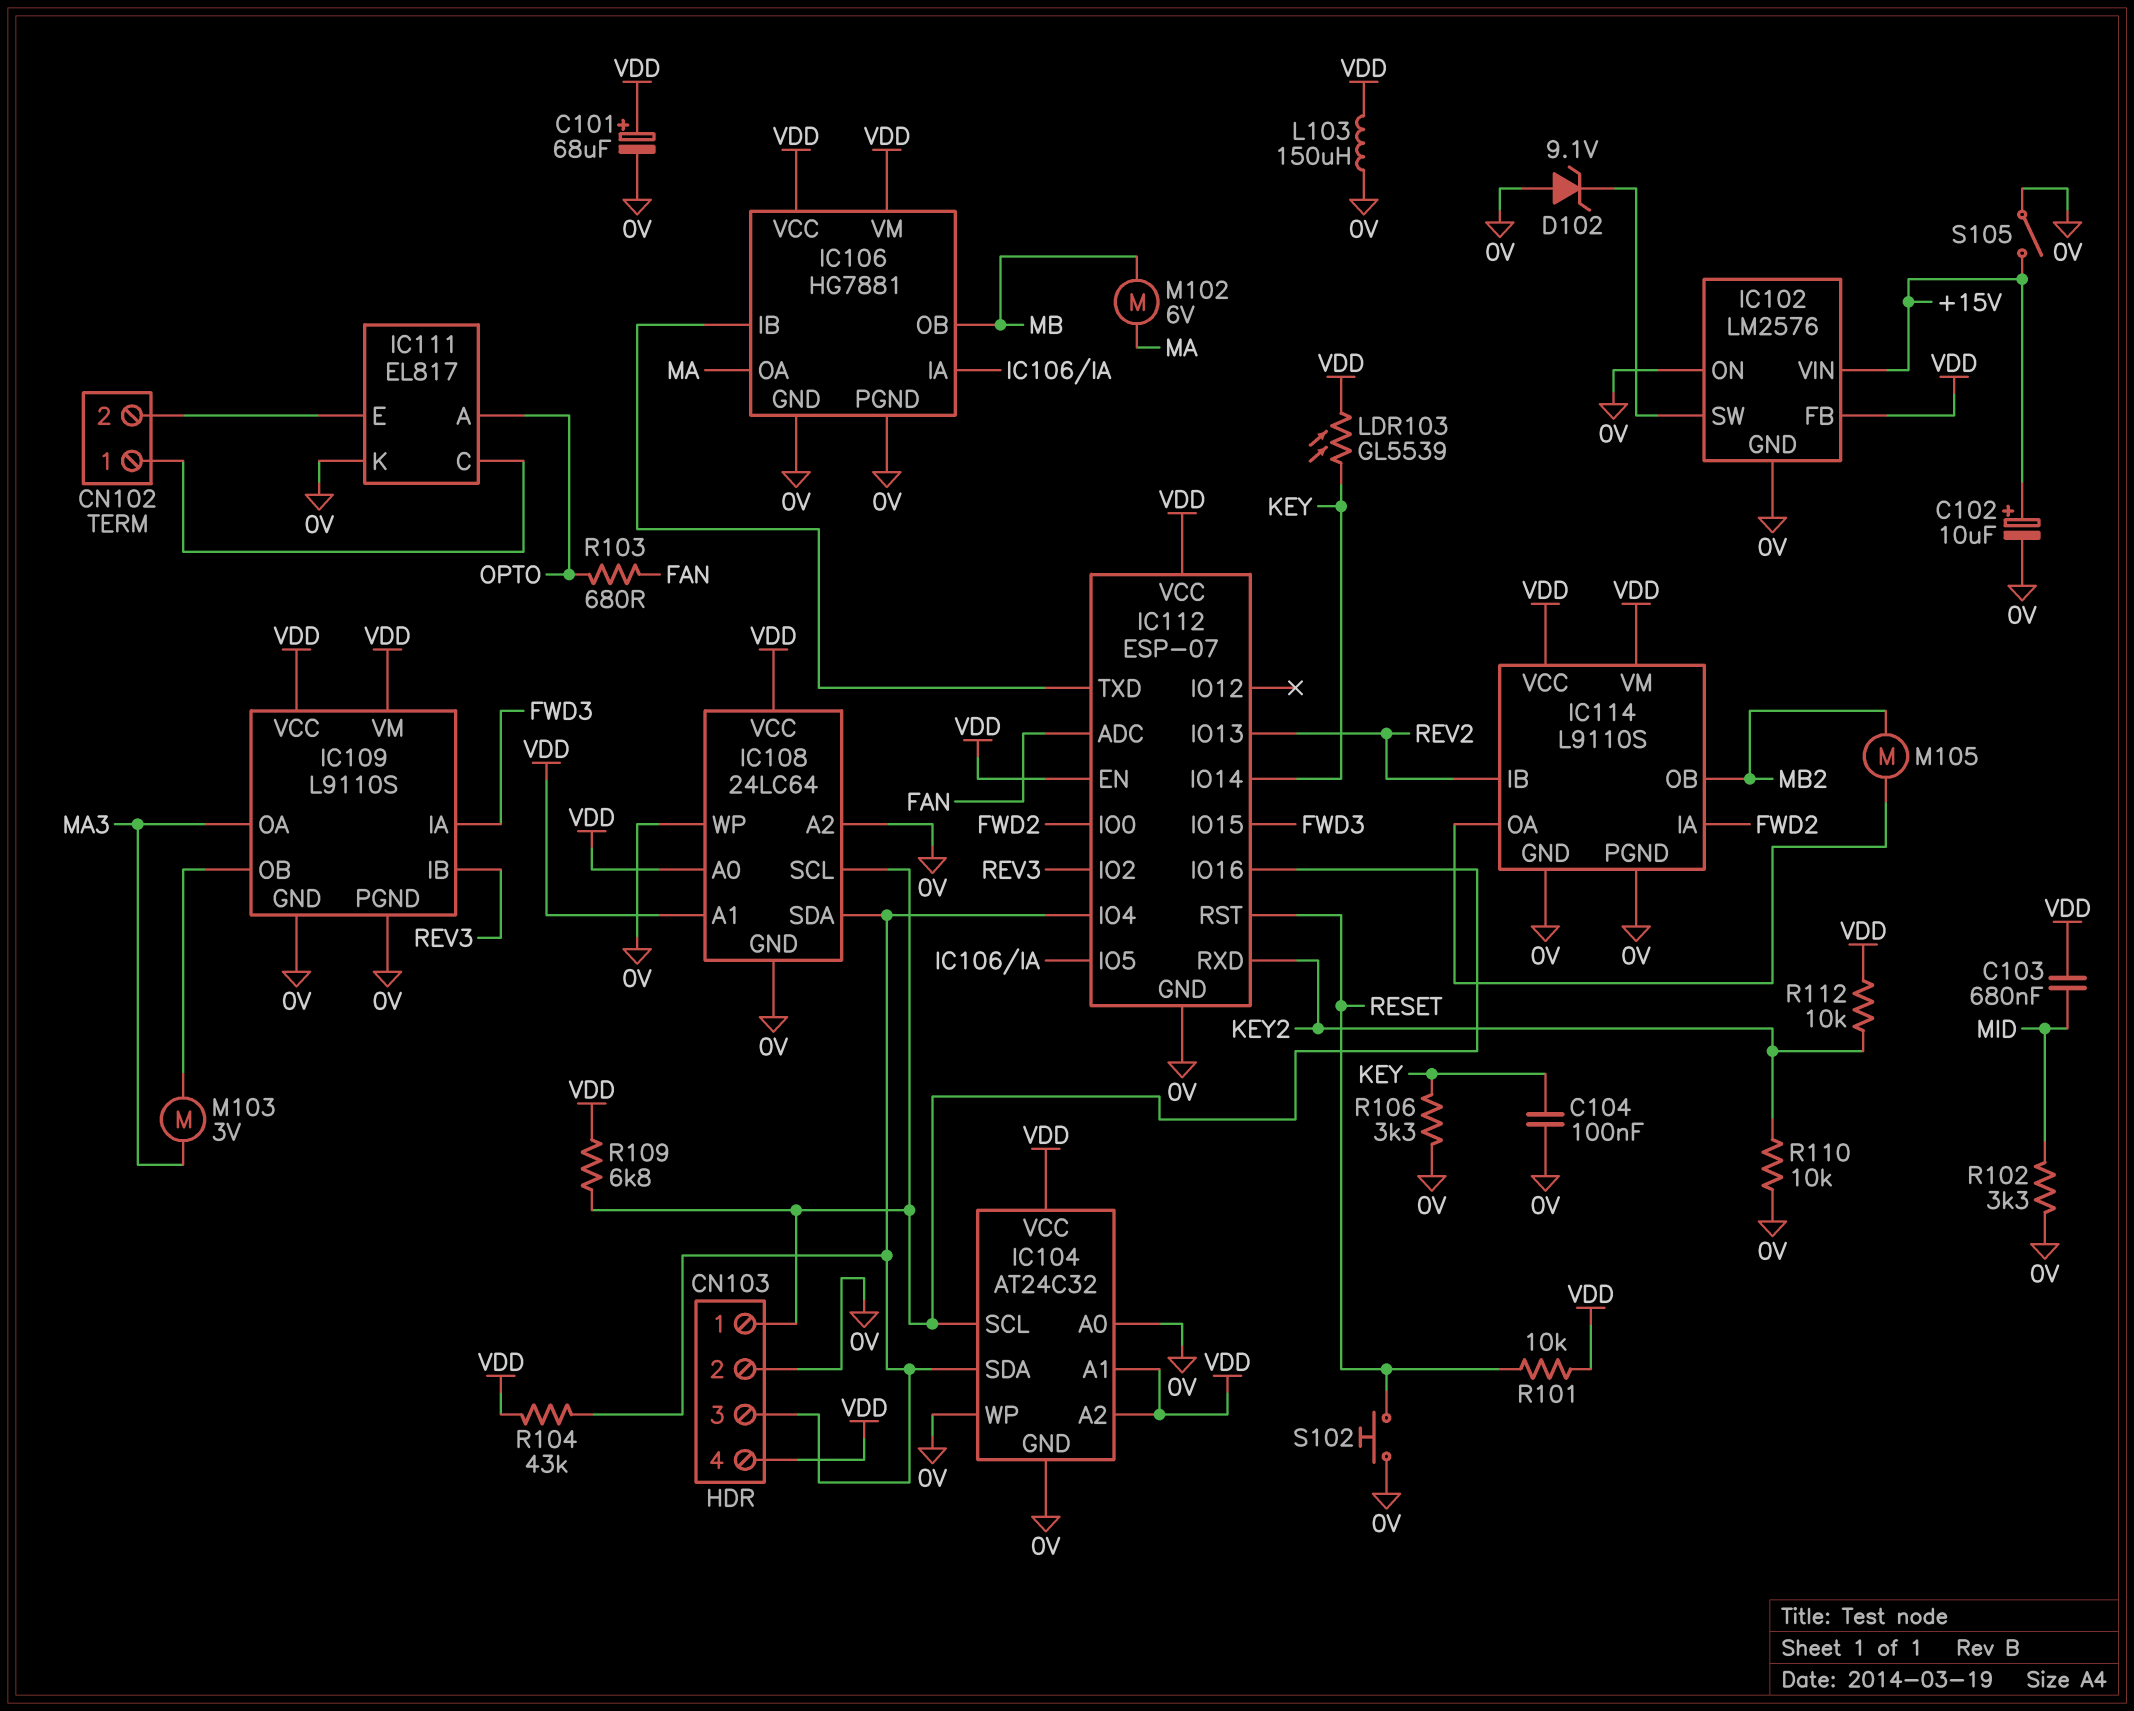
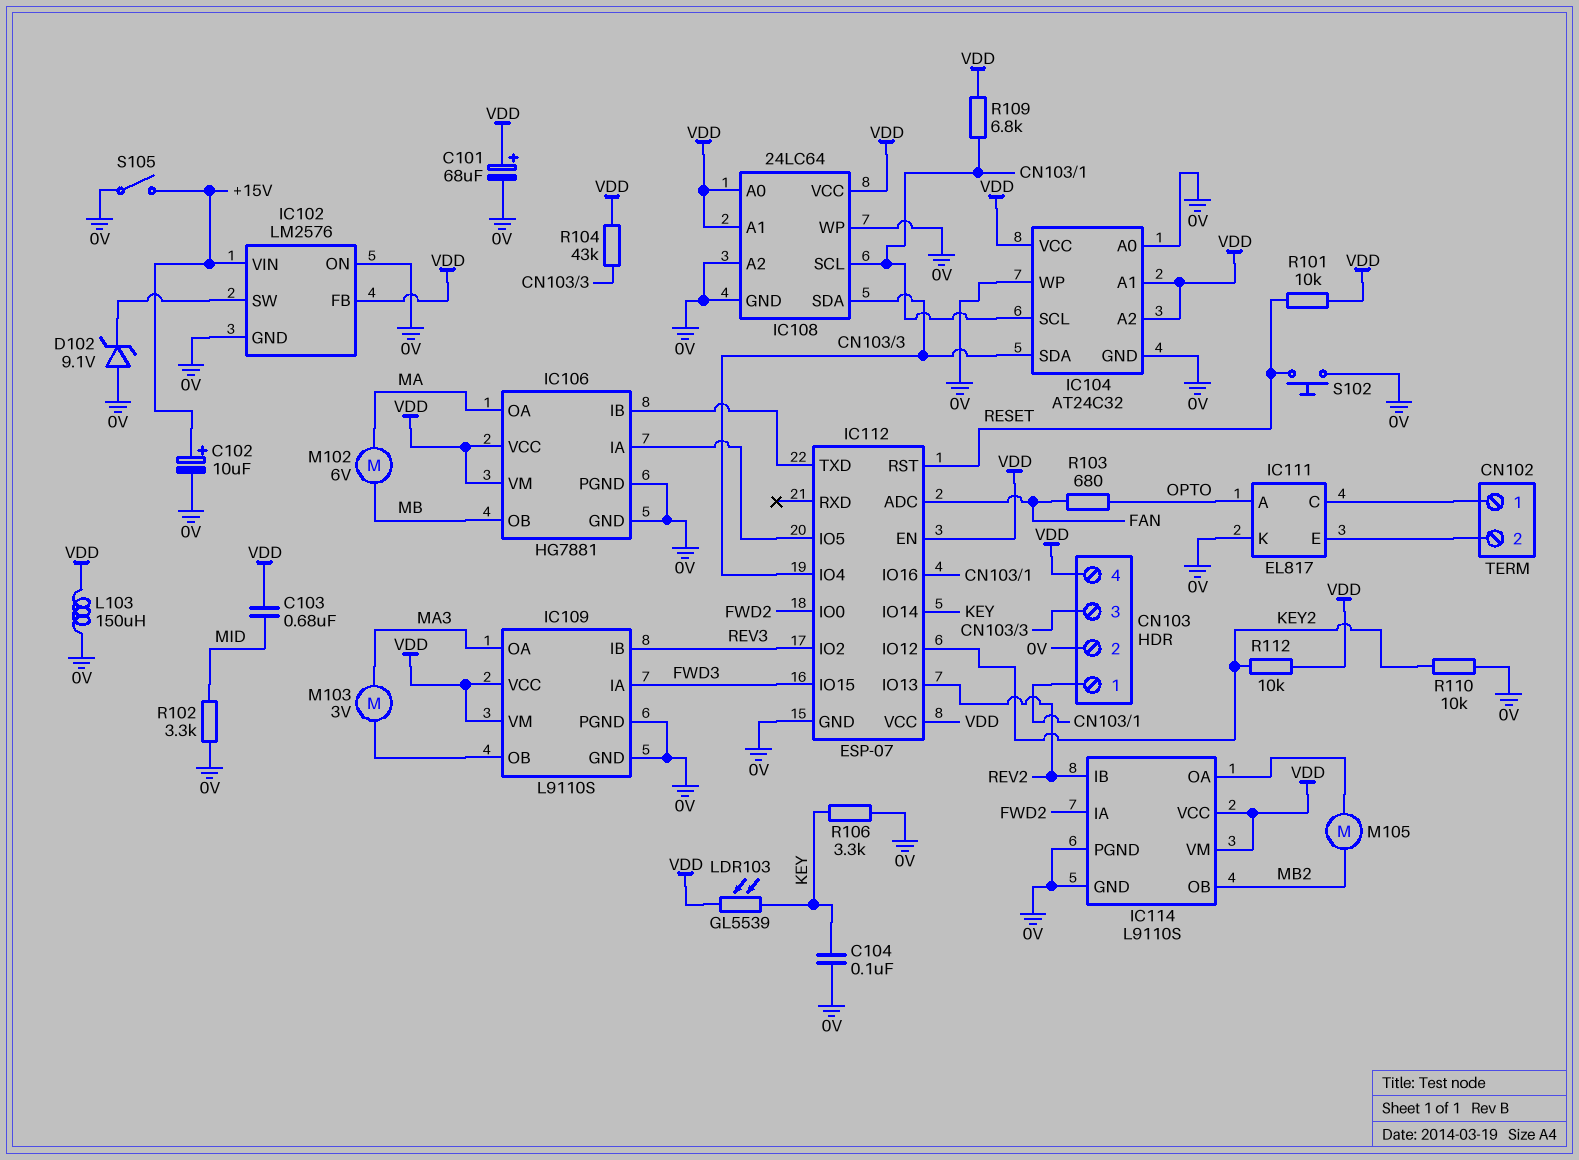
IC112 pin IO12: none -> KEY2
IC112 pin RXD: KEY2 -> none

